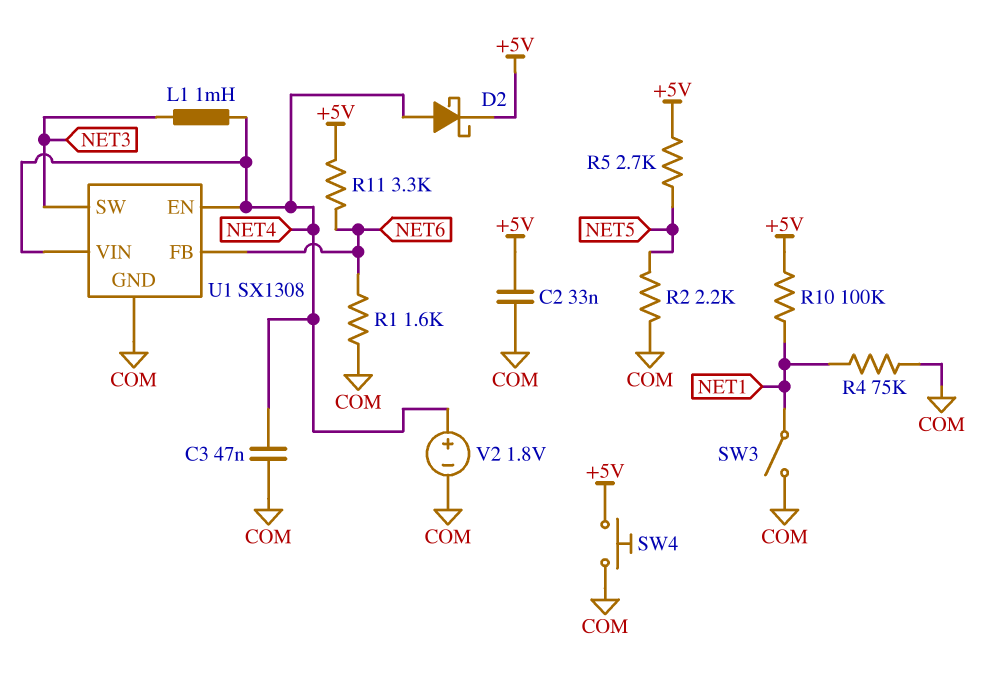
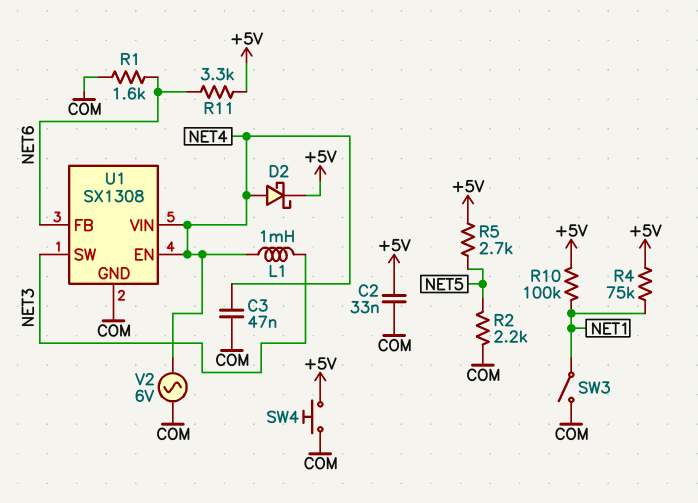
R4: 75k (COM, NET1) -> 75k (+5V, NET1)
V2: 1.8V (plus NET4, minus COM) -> AC 6V (COM, NET4)

